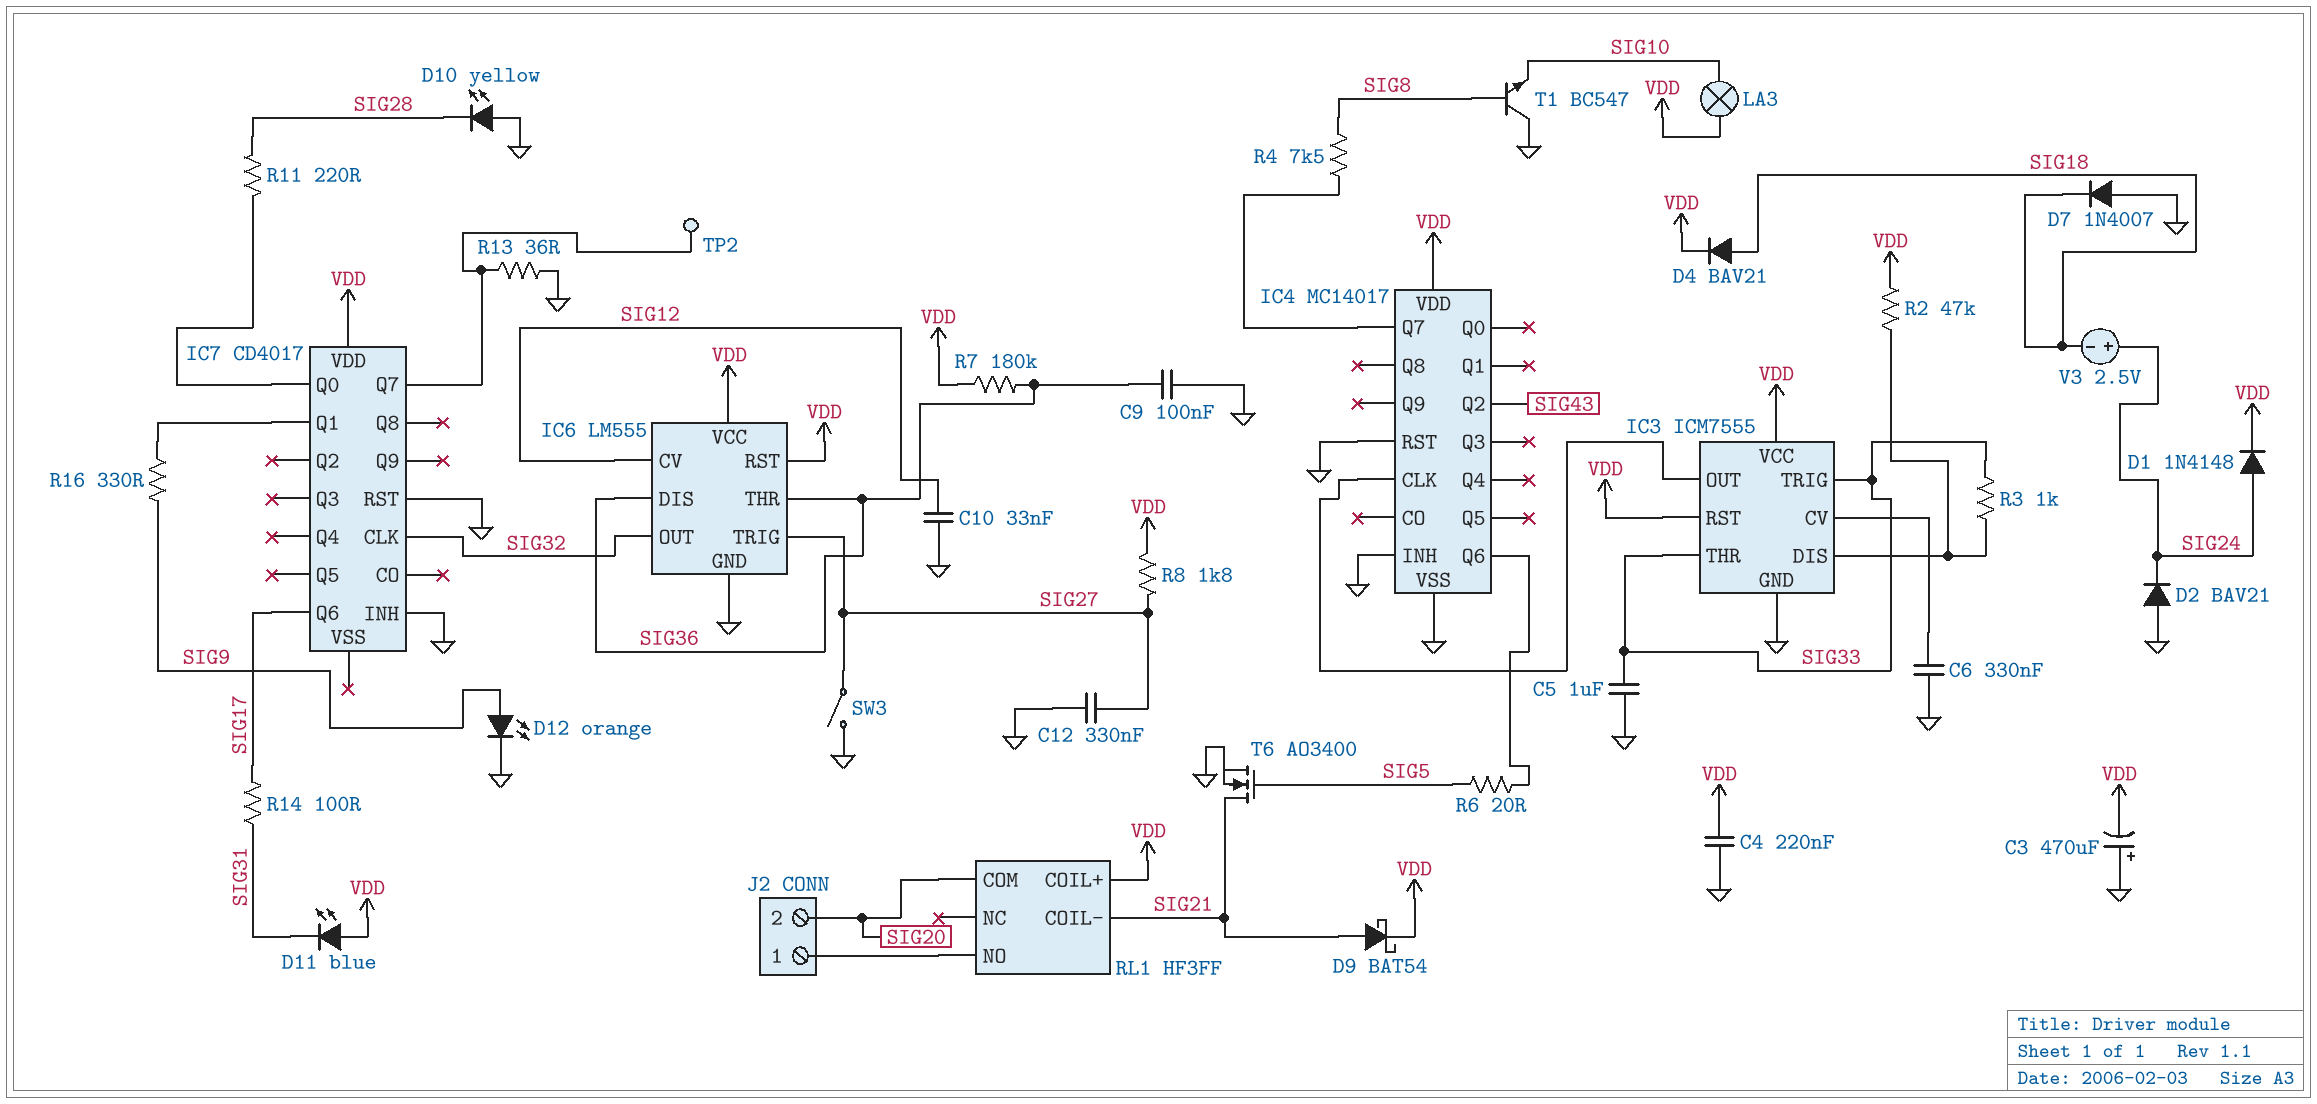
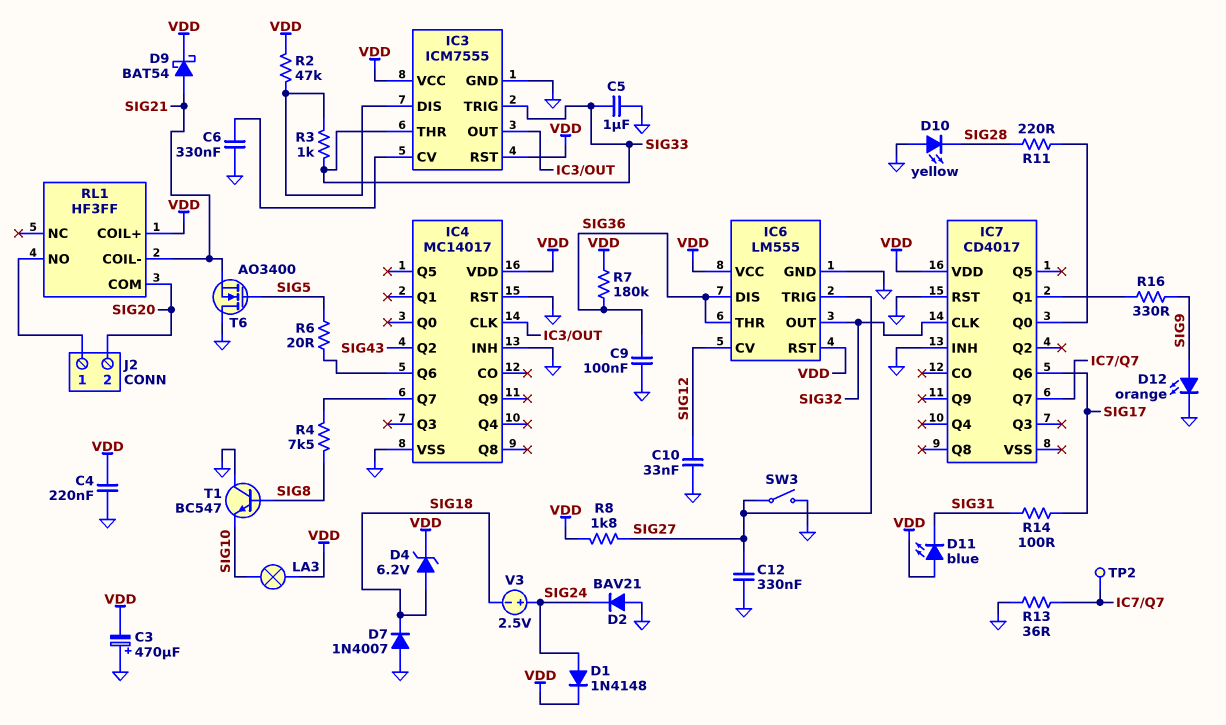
D4: diode BAV21 (A SIG18, K VDD) -> zener 6.2V (A SIG18, K VDD)
T6: NMOS AO3400 (G SIG5, D SIG21, S GND) -> NMOS AO3400 (G SIG5, D GND, S SIG21)

